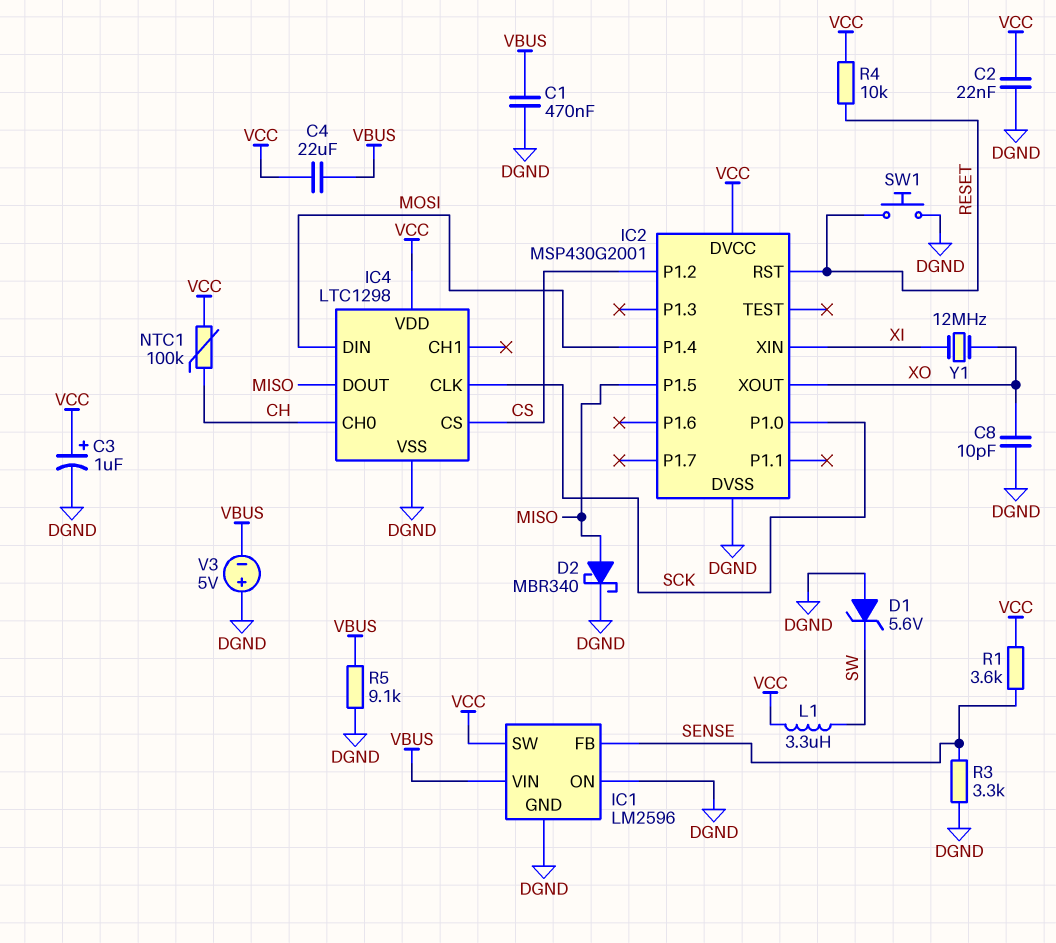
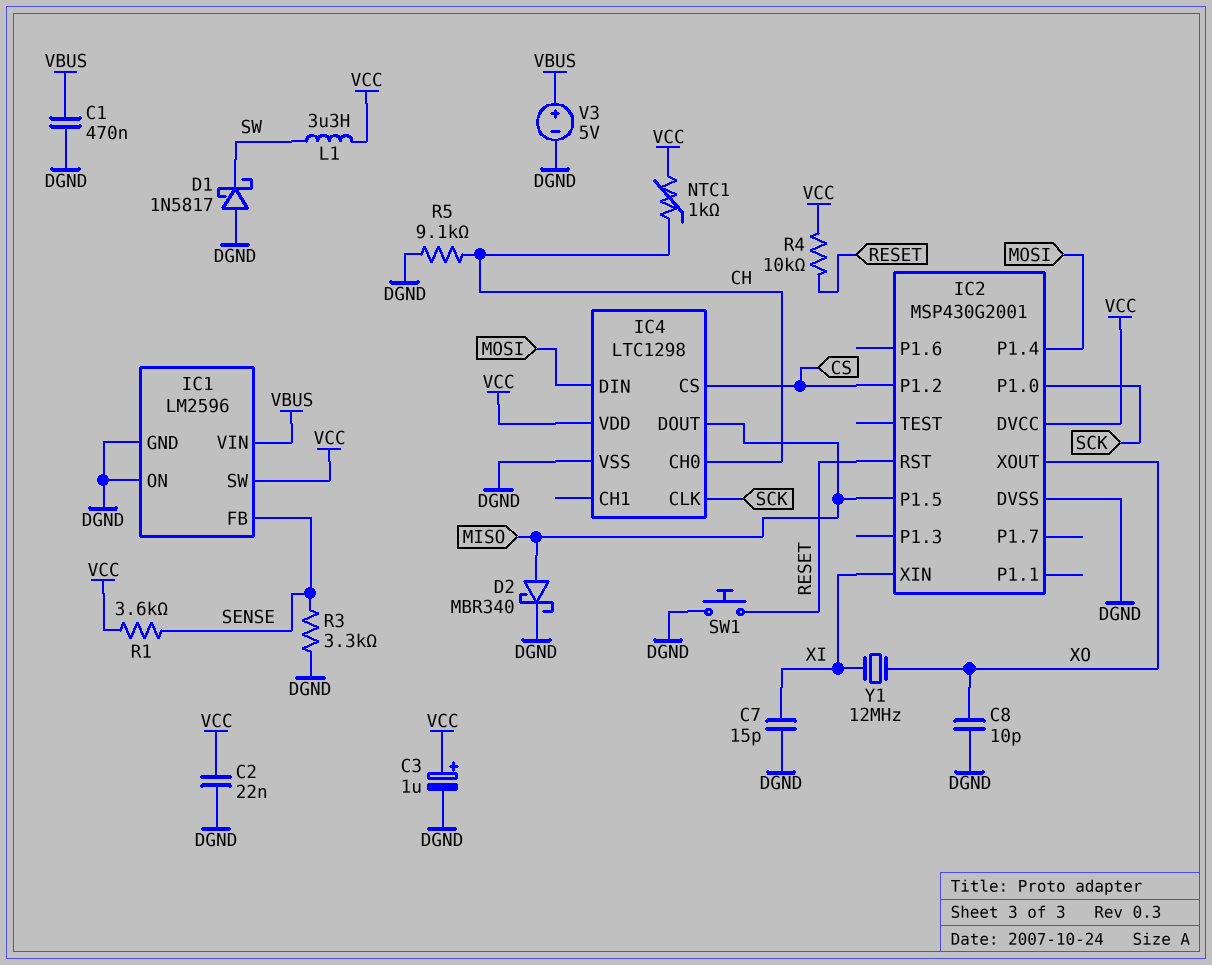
C4: 22uF (VBUS, VCC) -> none
C7: none -> 15pF (DGND, XI)
D1: zener 5.6V (A DGND, K SW) -> schottky 1N5817 (A DGND, K SW)
NTC1: 100k (CH, VCC) -> 1k (CH, VCC)
R5: 9.1k (DGND, VBUS) -> 9.1k (CH, DGND)
V3: 5V (plus DGND, minus VBUS) -> 5V (plus VBUS, minus DGND)

